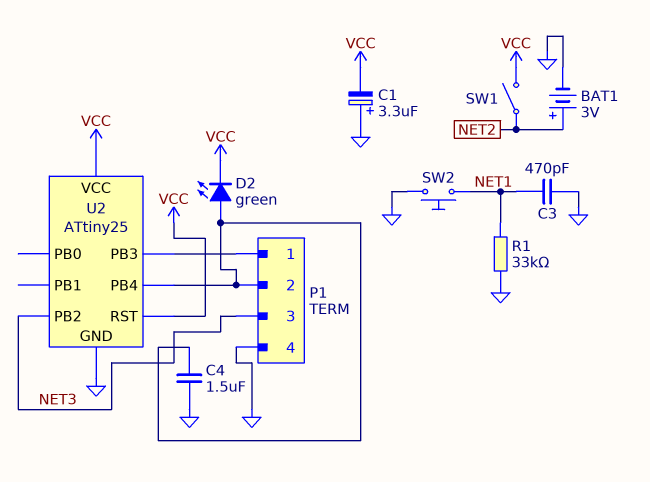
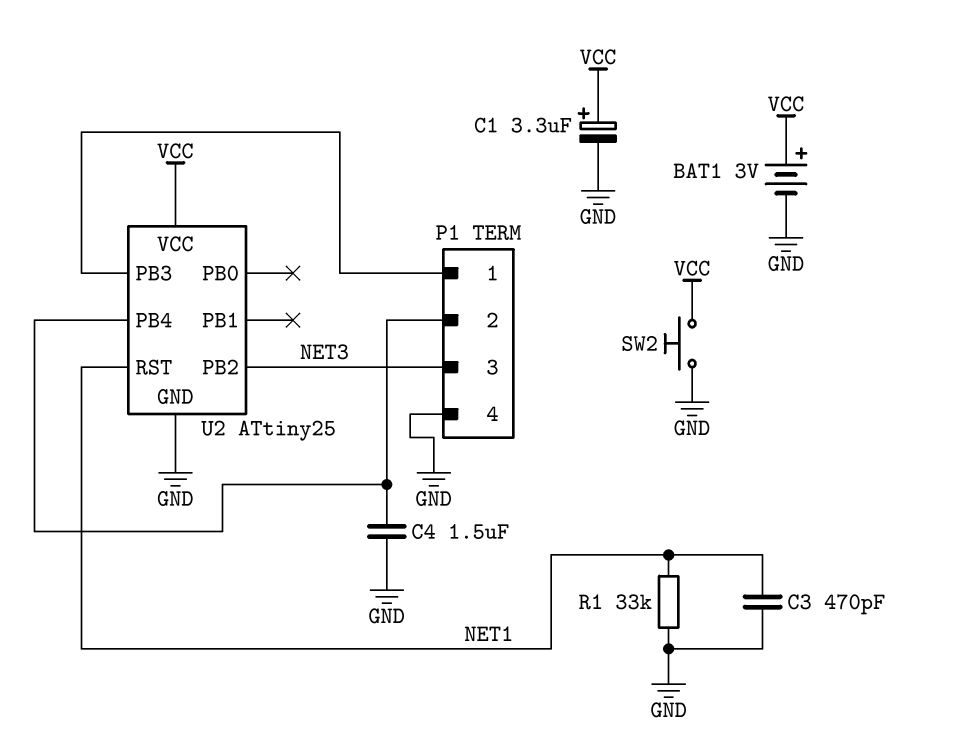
BAT1: 3V (plus NET2, minus GND) -> 3V (plus VCC, minus GND)
C1: 3.3uF (plus GND, minus VCC) -> 3.3uF (plus VCC, minus GND)
D2: LED green (A P1/2, K VCC) -> none
SW1: switch (NET2, VCC) -> none
SW2: button (GND, NET1) -> button (GND, VCC)
U2 pin RST: VCC -> NET1

